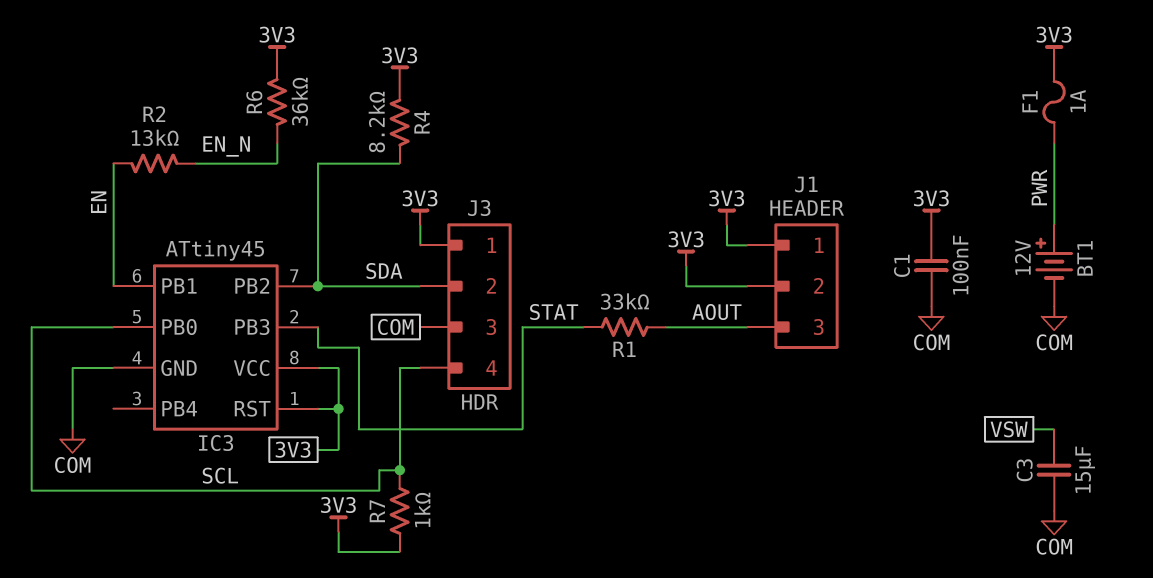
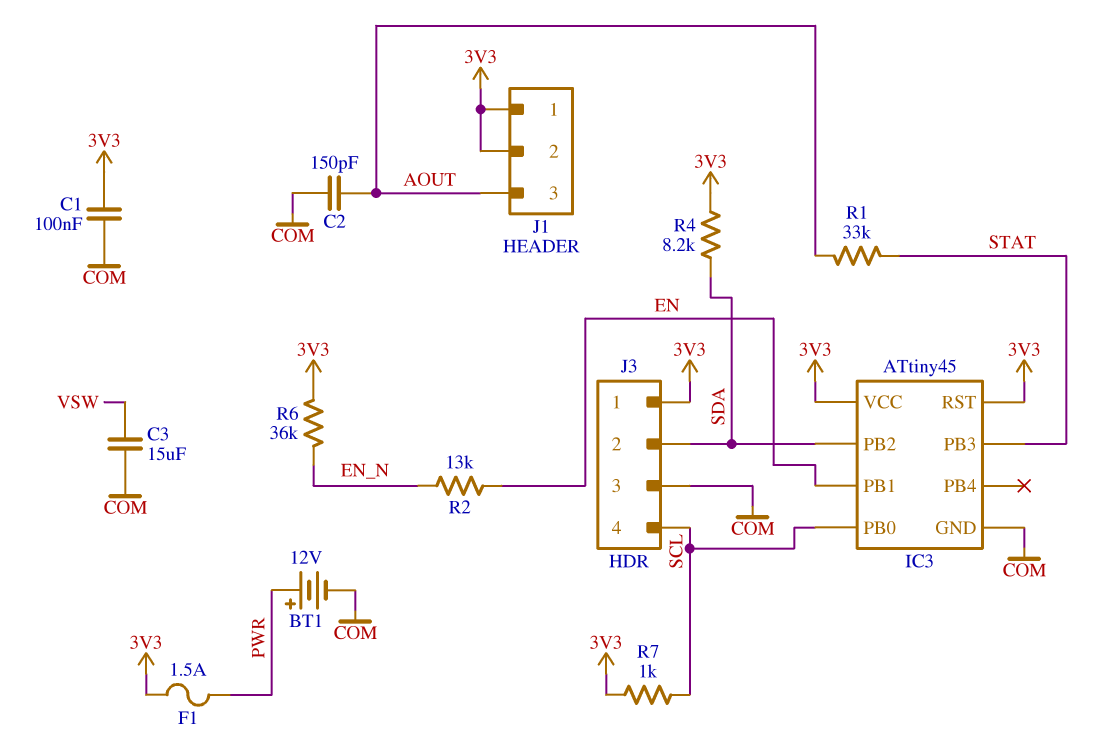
C2: none -> 150pF (AOUT, COM)
F1: 1A (3V3, PWR) -> 1.5A (3V3, PWR)

